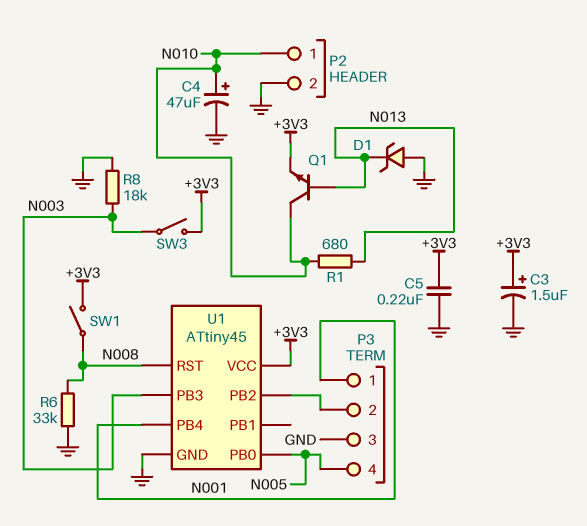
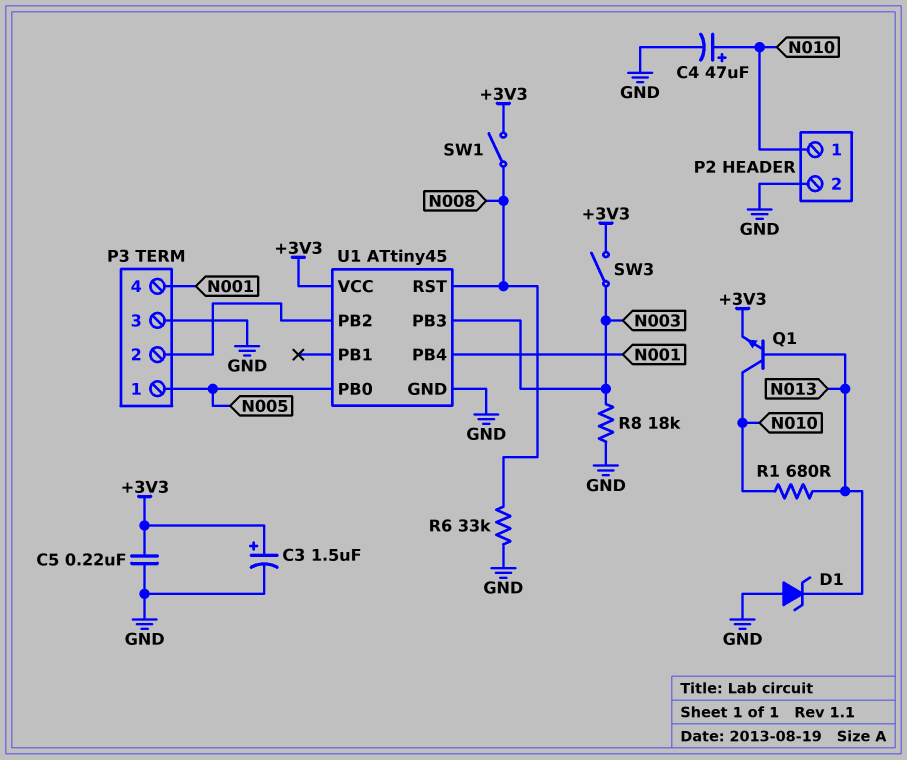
P3 pin 1: N001 -> N005
P3 pin 4: N005 -> N001

